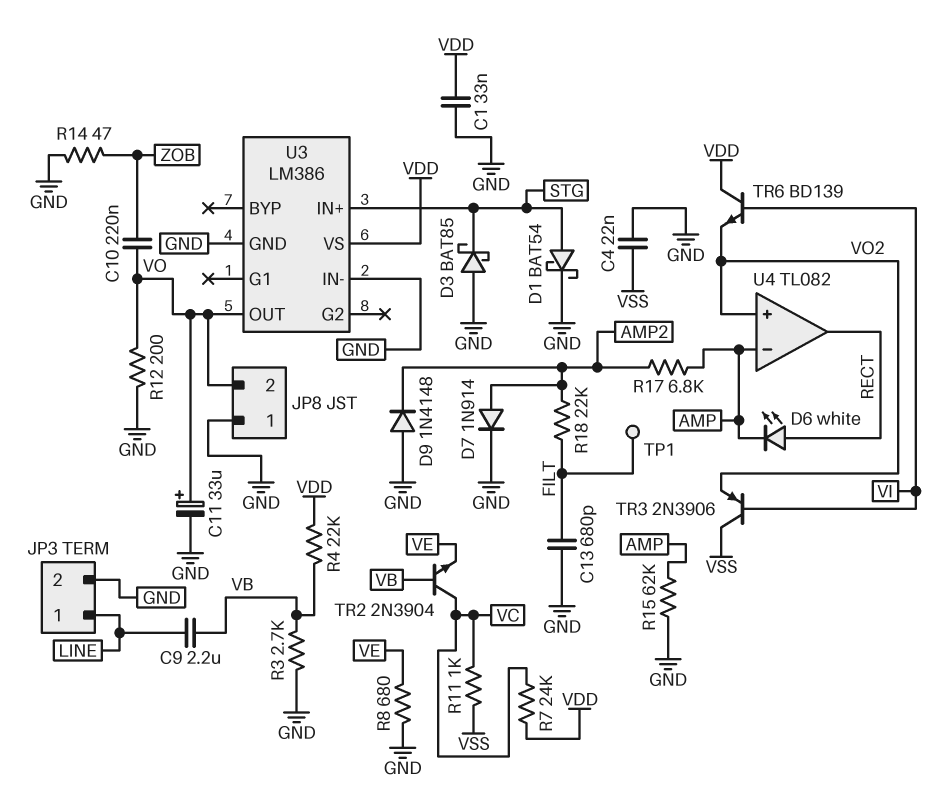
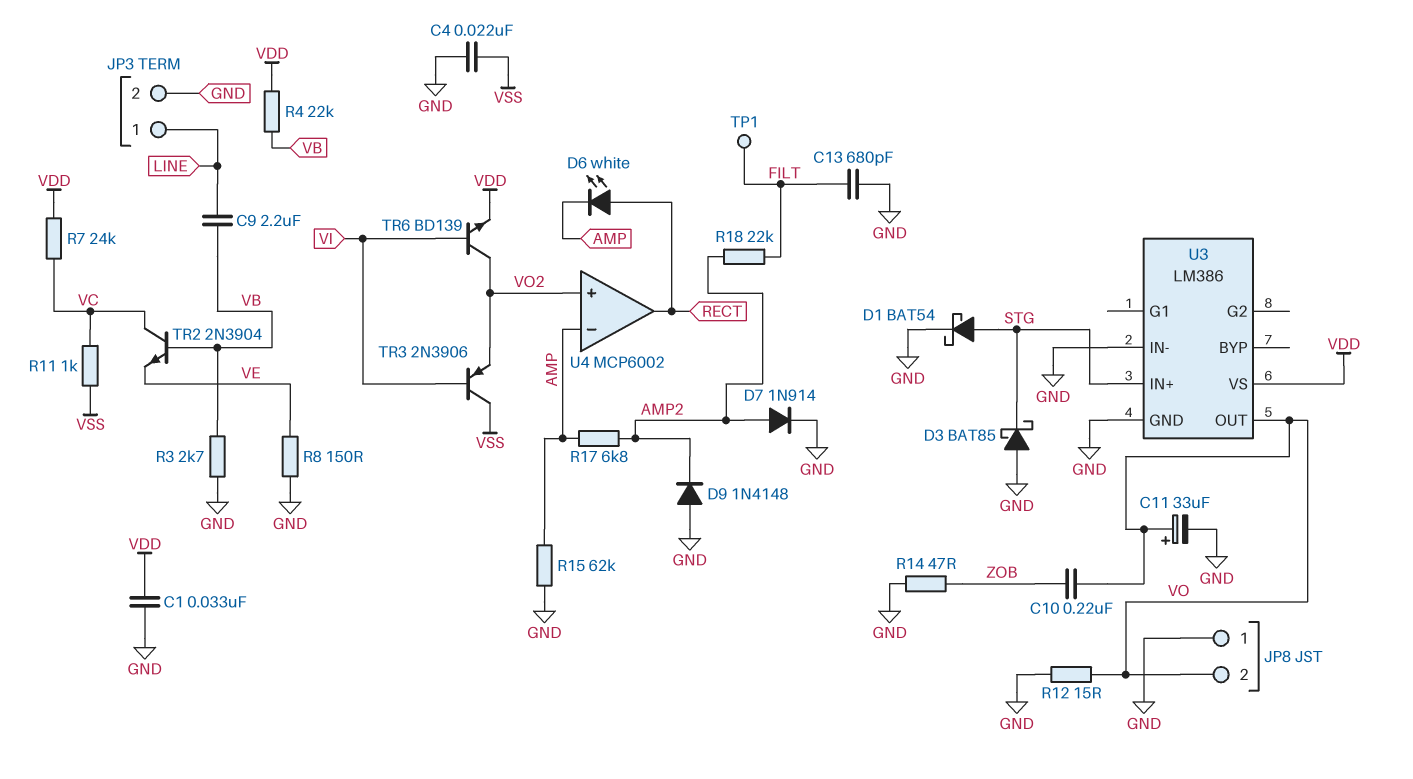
R8: 680 (GND, VE) -> 150 (GND, VE)
R12: 200 (GND, VO) -> 15 (GND, VO)
TR6: NPN BD139 (B VI, C VDD, E VO2) -> NPN BD139 (B VI, C VO2, E VDD)
U4: TL082 -> MCP6002

